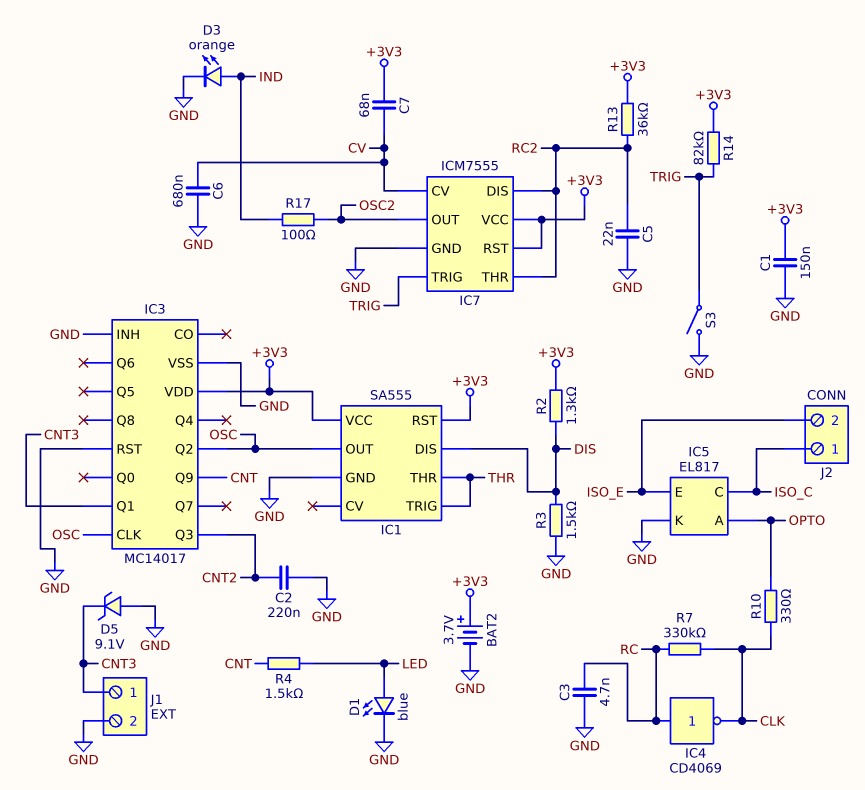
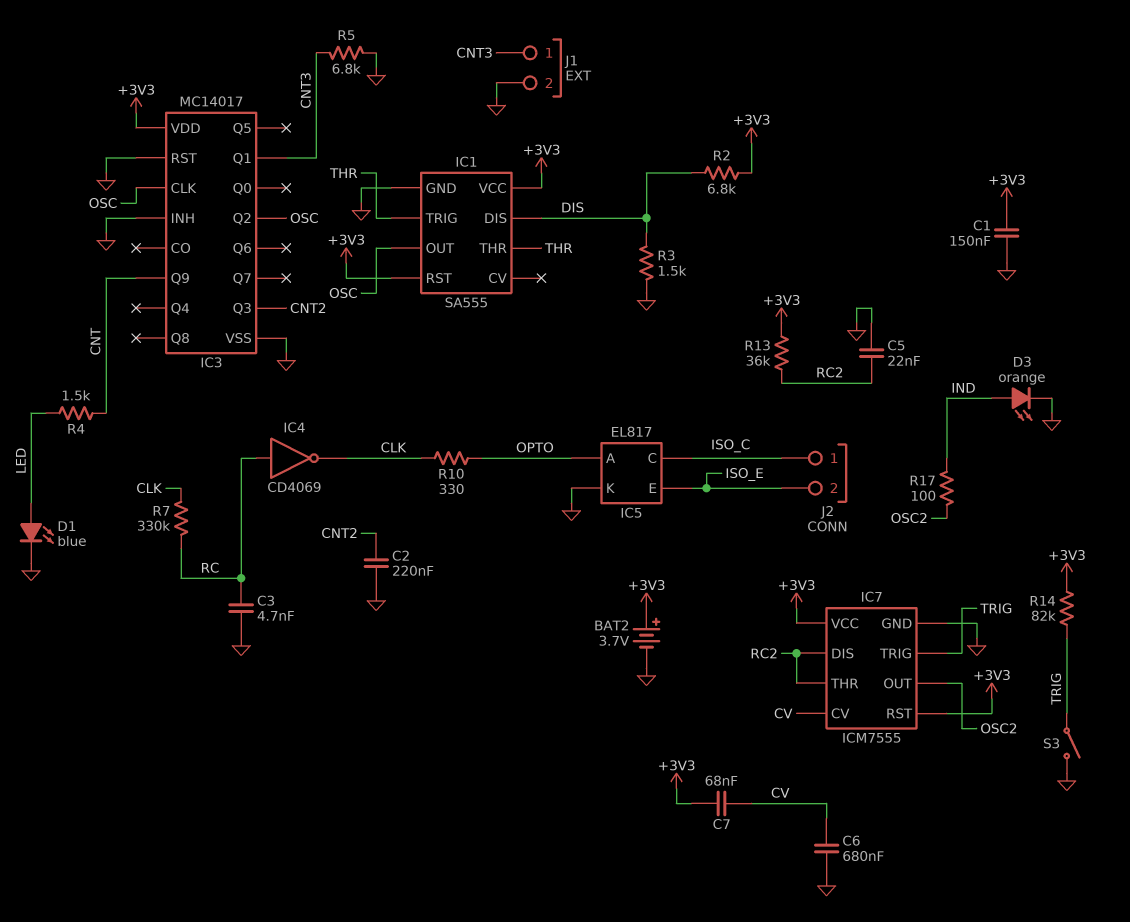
D5: zener 9.1V (A GND, K CNT3) -> none
R2: 1.3k (+3V3, DIS) -> 6.8k (+3V3, DIS)
R5: none -> 6.8k (CNT3, GND)

